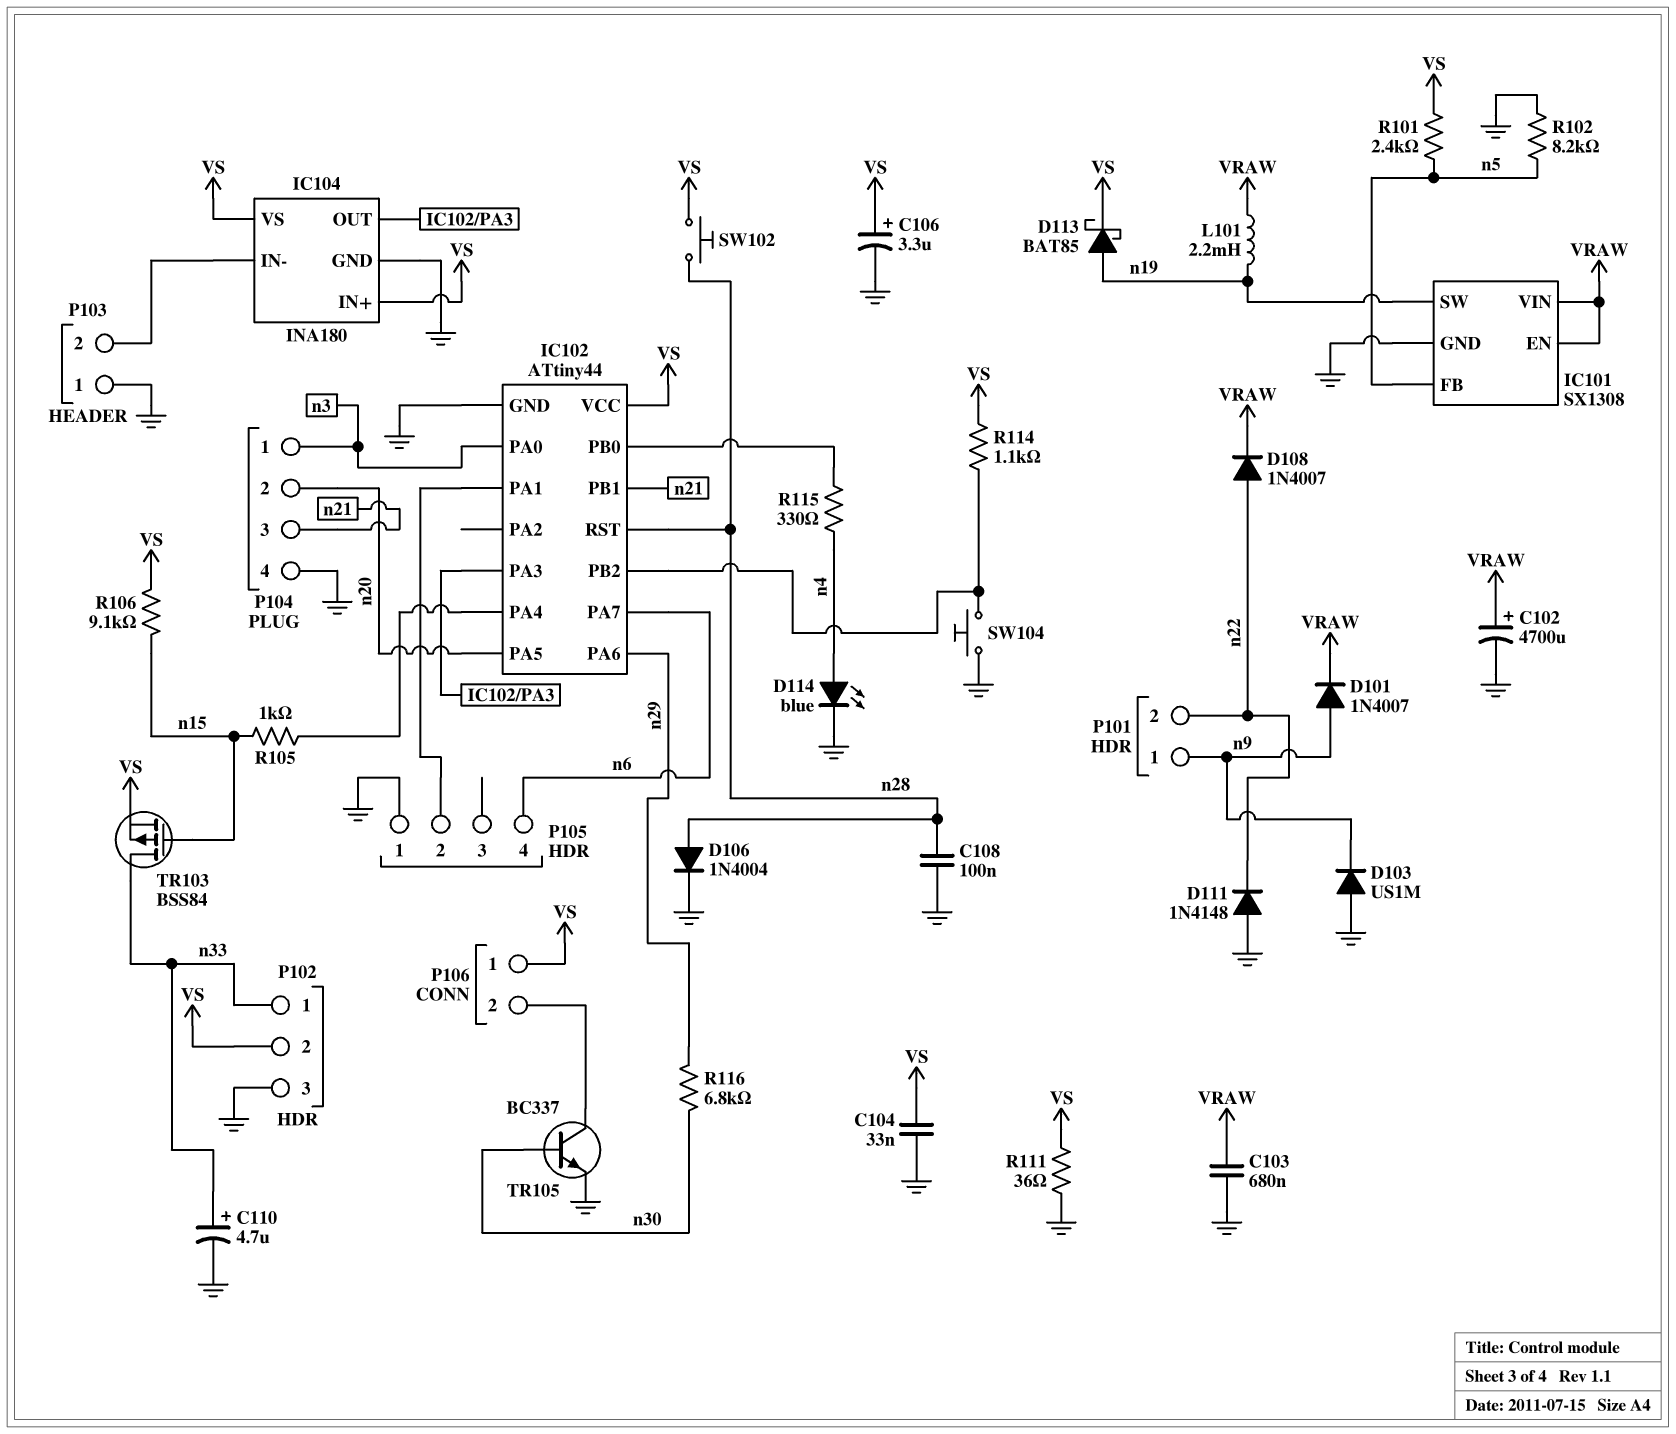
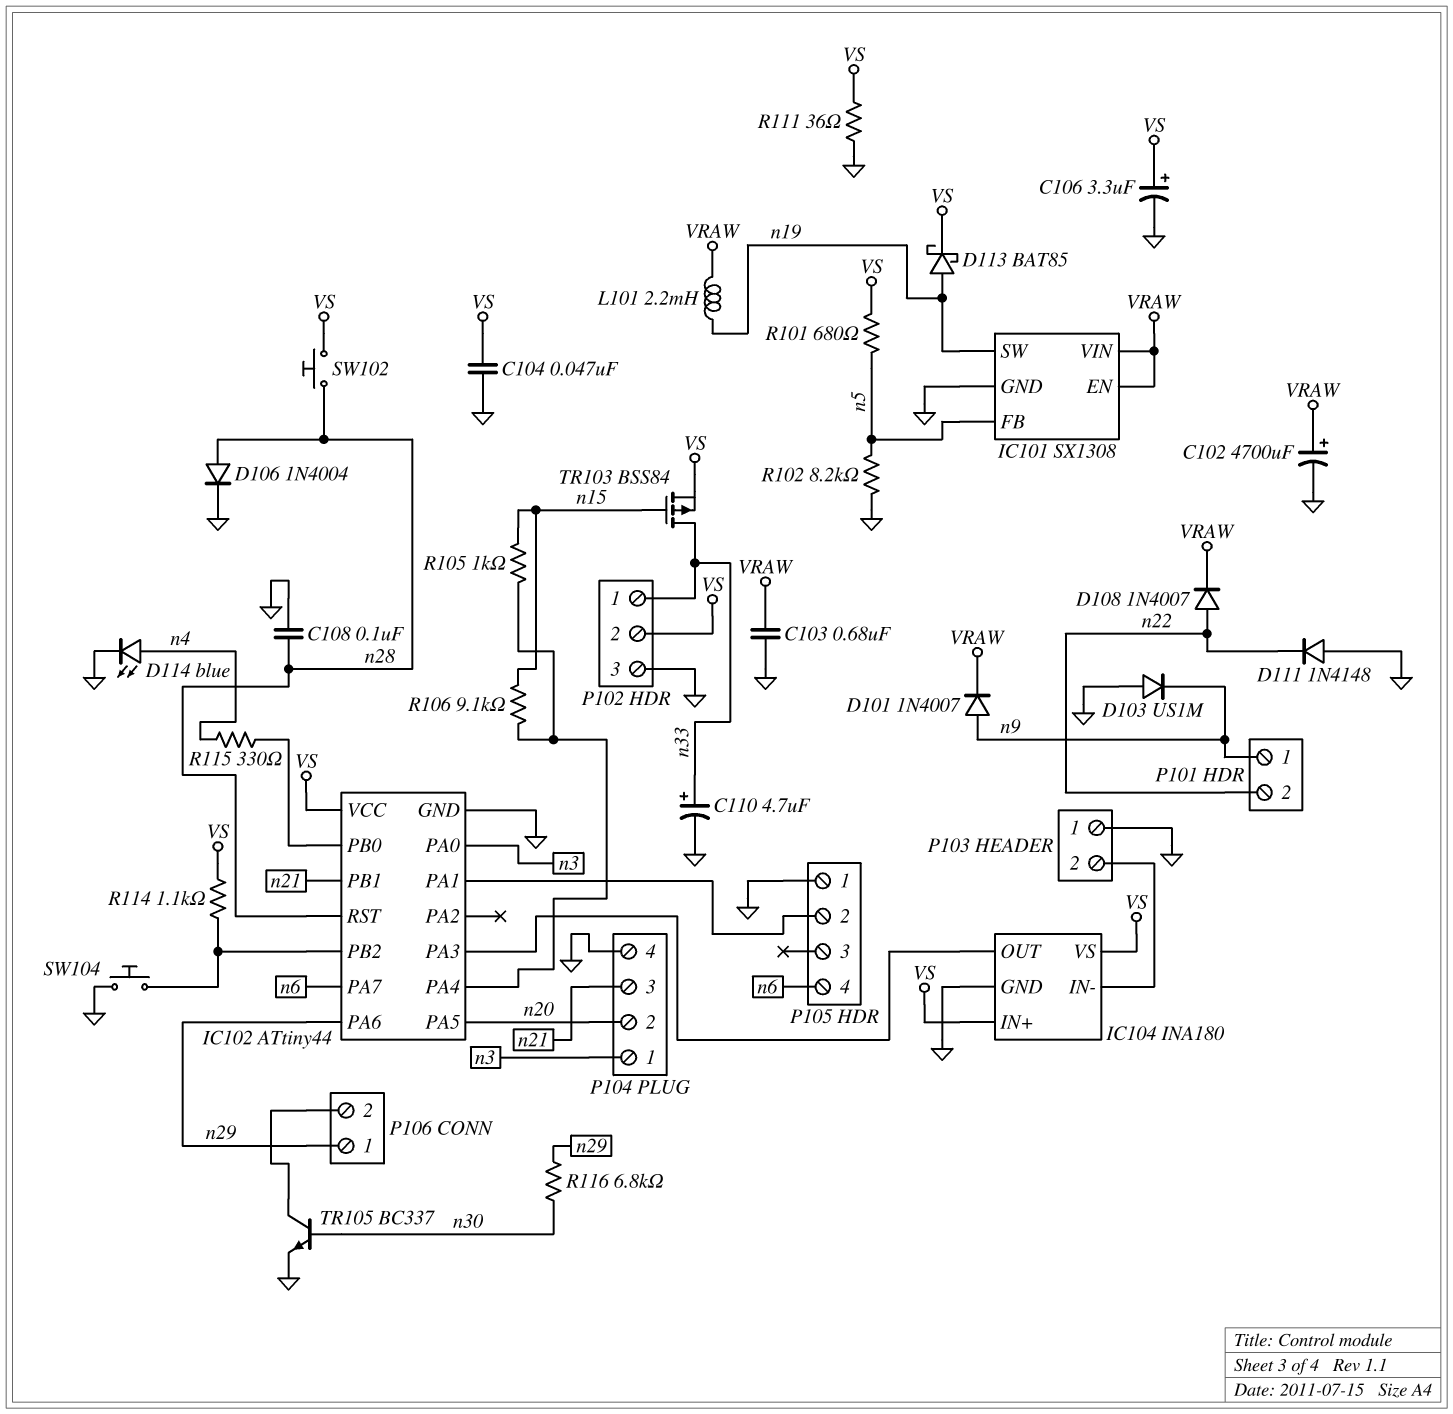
C104: 33nF (GND, VS) -> 47nF (GND, VS)
P106 pin 1: VS -> n29
R101: 2.4k (VS, n5) -> 680 (VS, n5)
R106: 9.1k (VS, n15) -> 9.1k (IC102/PA4, n15)

